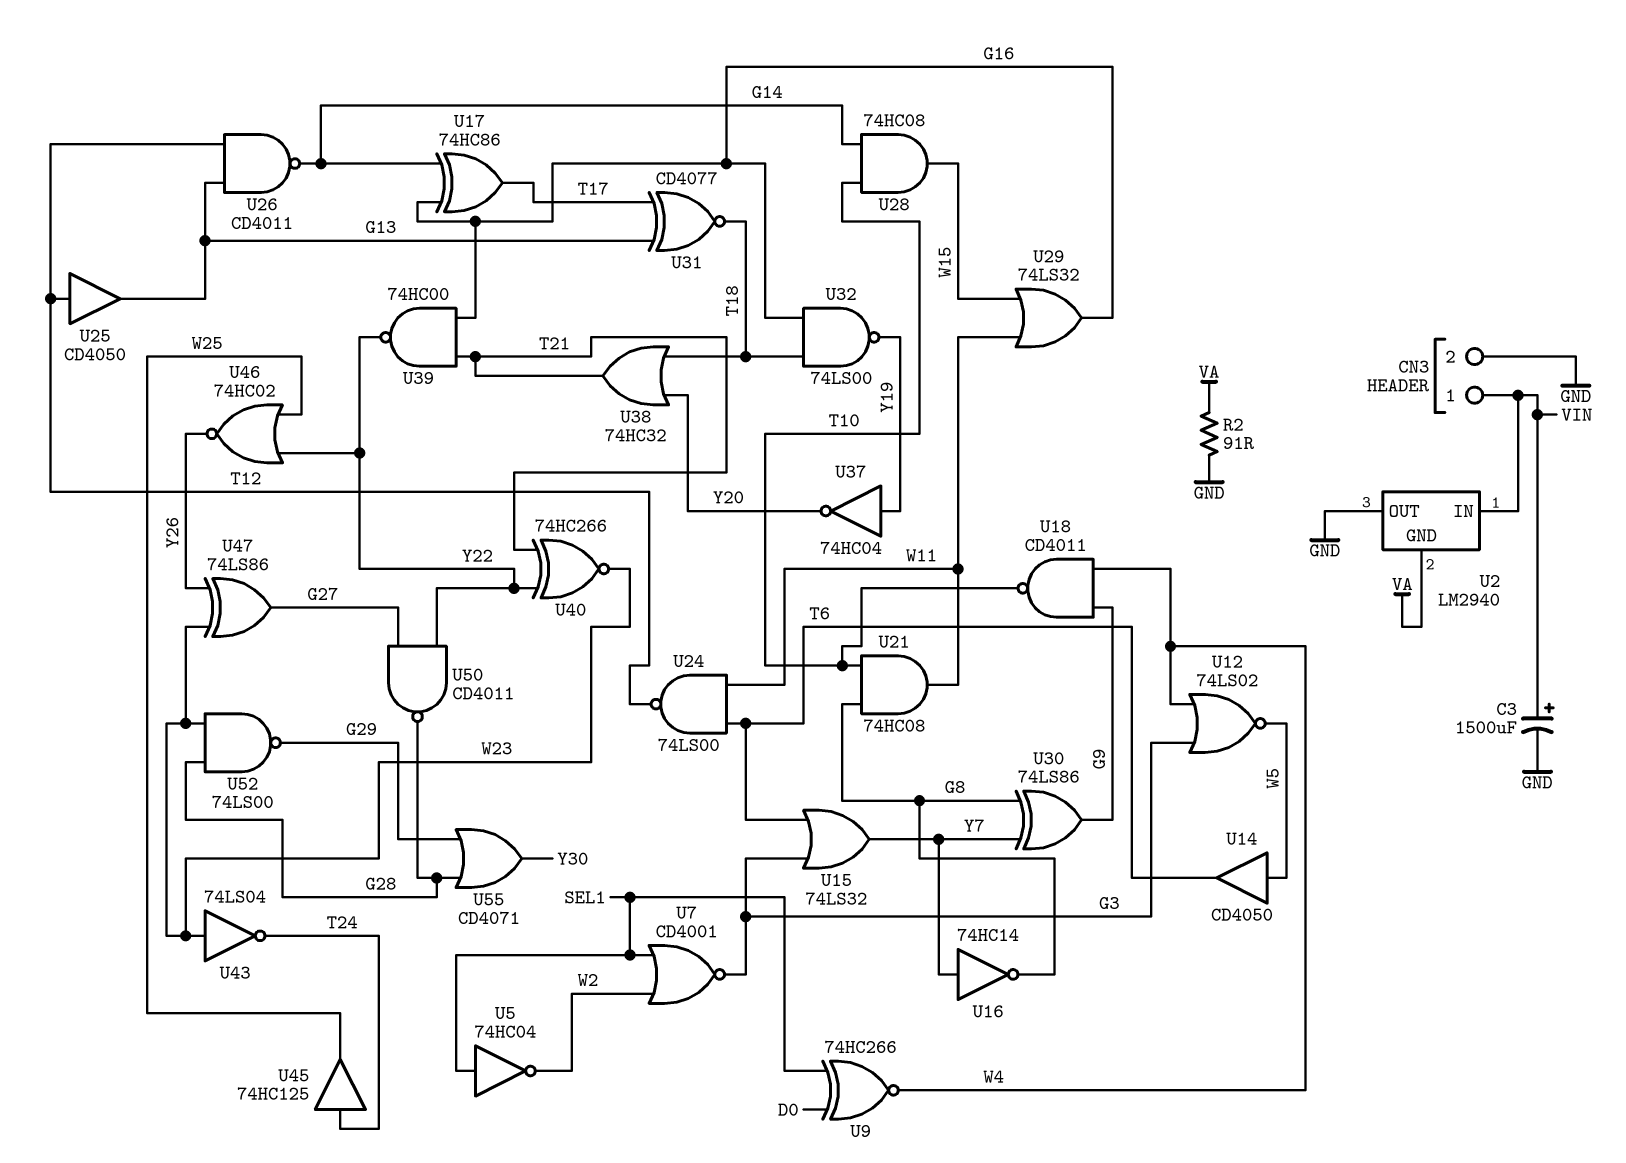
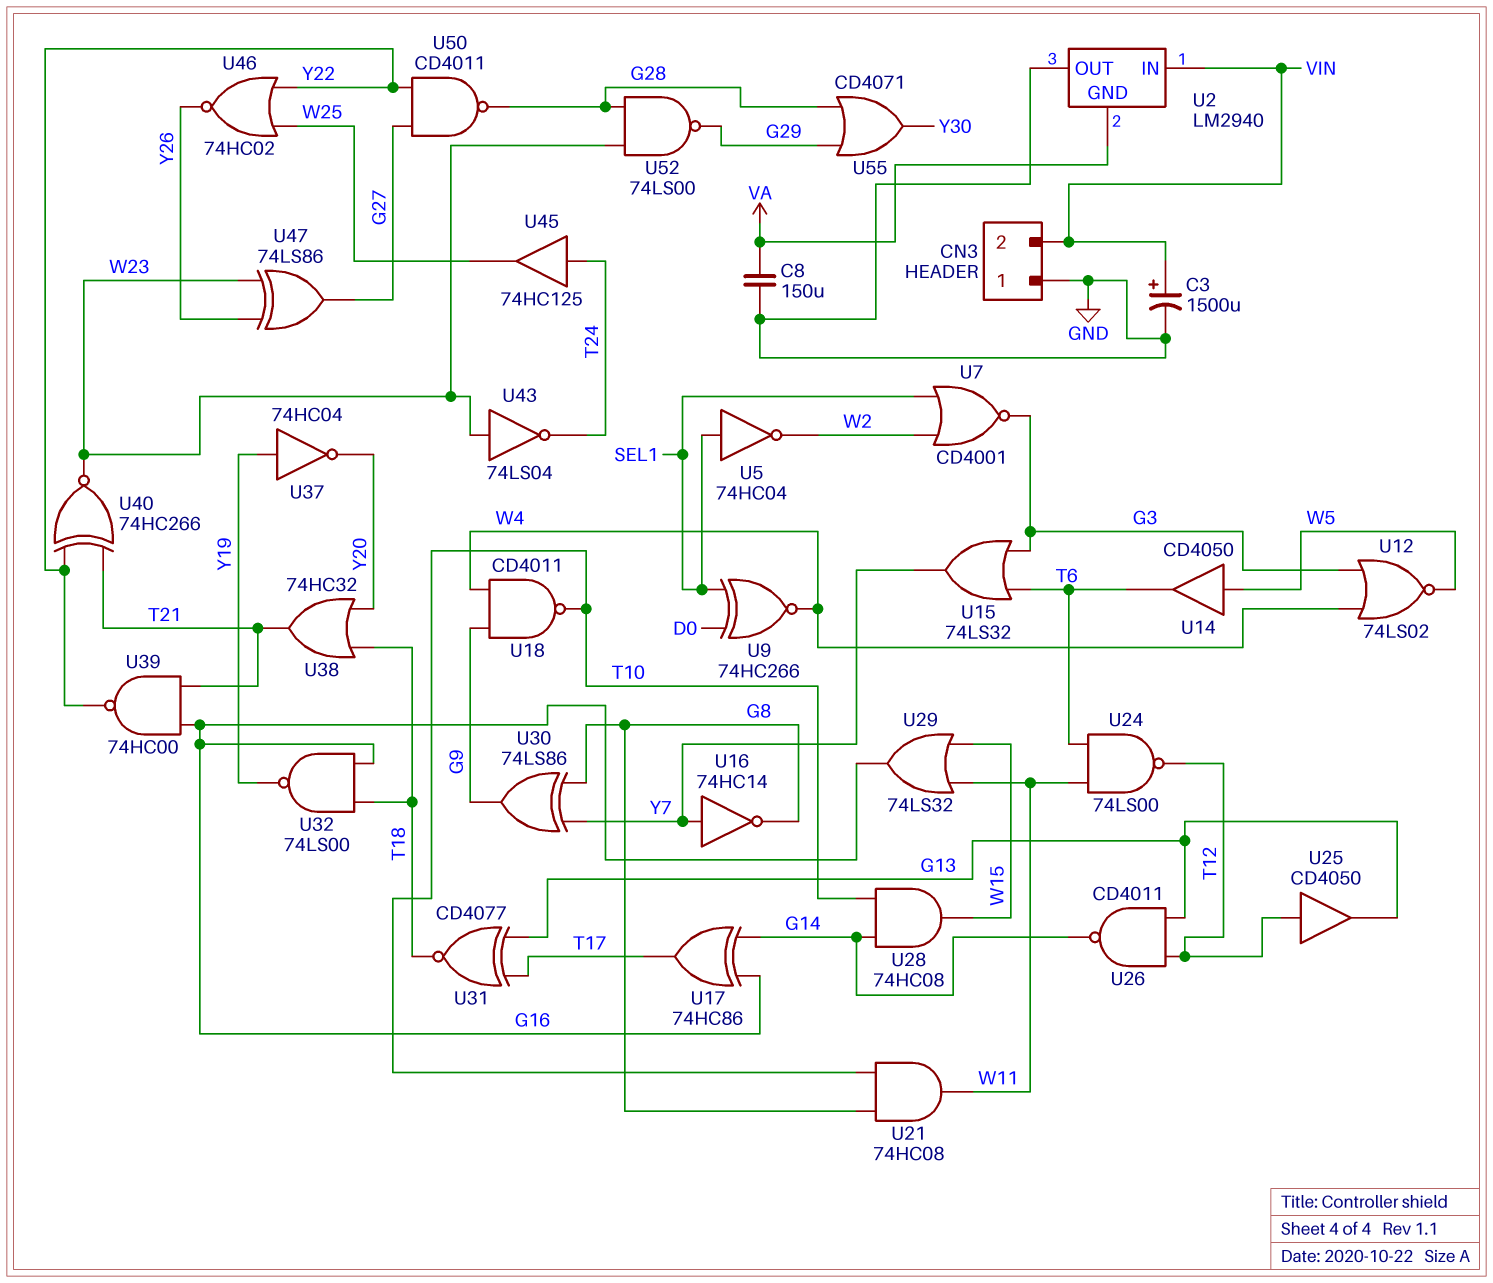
C8: none -> 150uF (GND, VA)
CN3 pin 1: VIN -> GND
CN3 pin 2: GND -> VIN
R2: 91 (GND, VA) -> none

